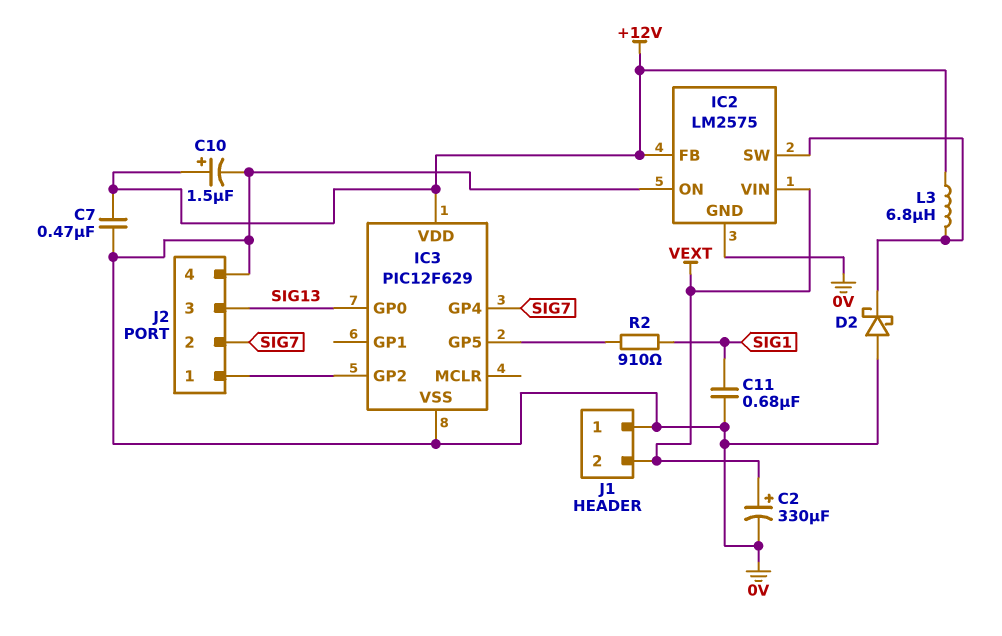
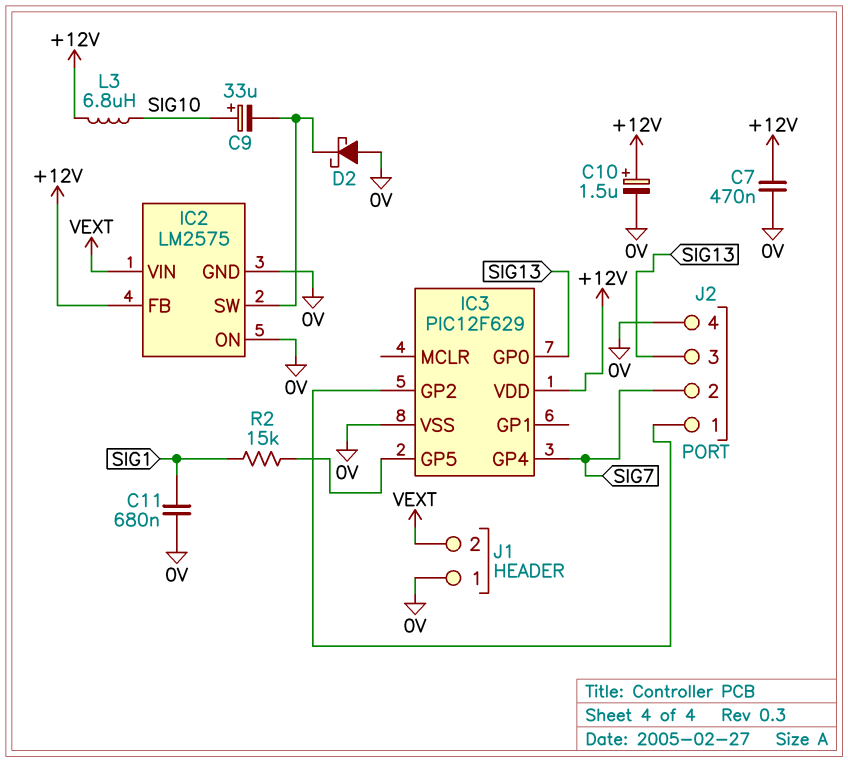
C2: 330uF (plus VEXT, minus 0V) -> none
C9: none -> 33uF (plus SIG10, minus IC2/SW)
L3: 6.8uH (+12V, IC2/SW) -> 6.8uH (+12V, SIG10)
R2: 910 (IC3/GP5, SIG1) -> 15k (IC3/GP5, SIG1)

